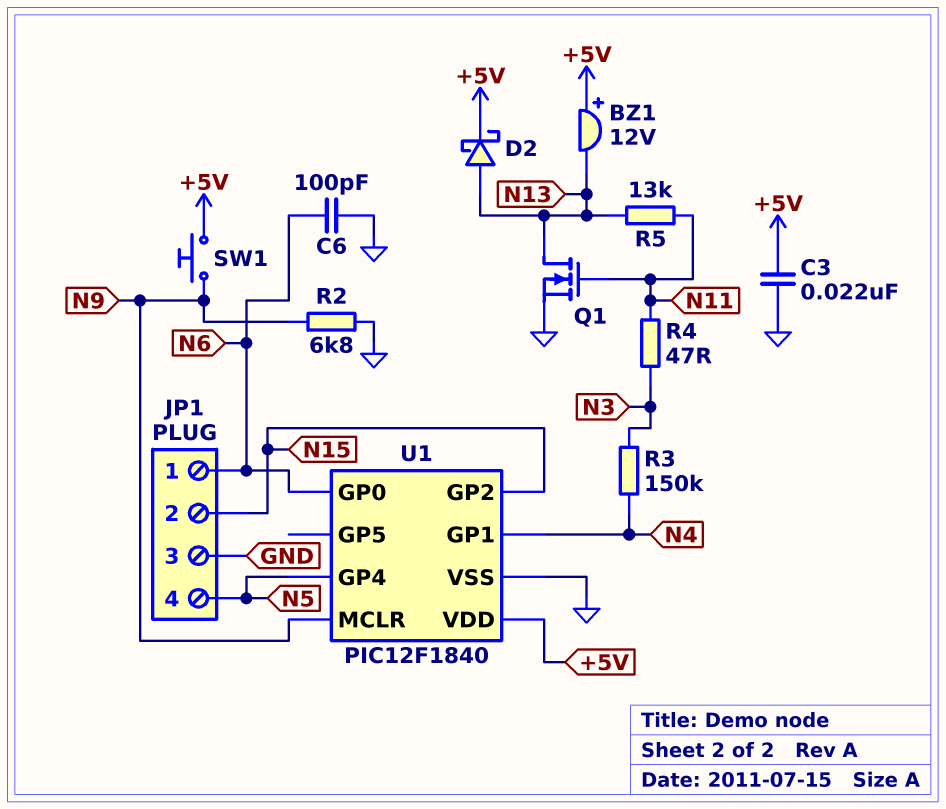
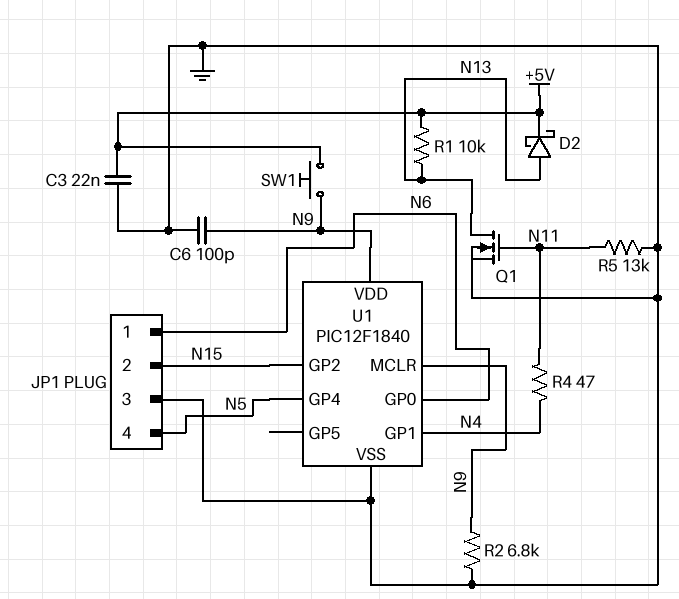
BZ1: buzzer 12V (plus +5V, minus N13) -> none
C6: 100pF (GND, N6) -> 100pF (GND, N9)
R1: none -> 10k (+5V, N13)
R3: 150k (N3, N4) -> none
R4: 47 (N3, N11) -> 47 (N4, N11)
R5: 13k (N11, N13) -> 13k (GND, N11)
U1 pin VDD: +5V -> N9

